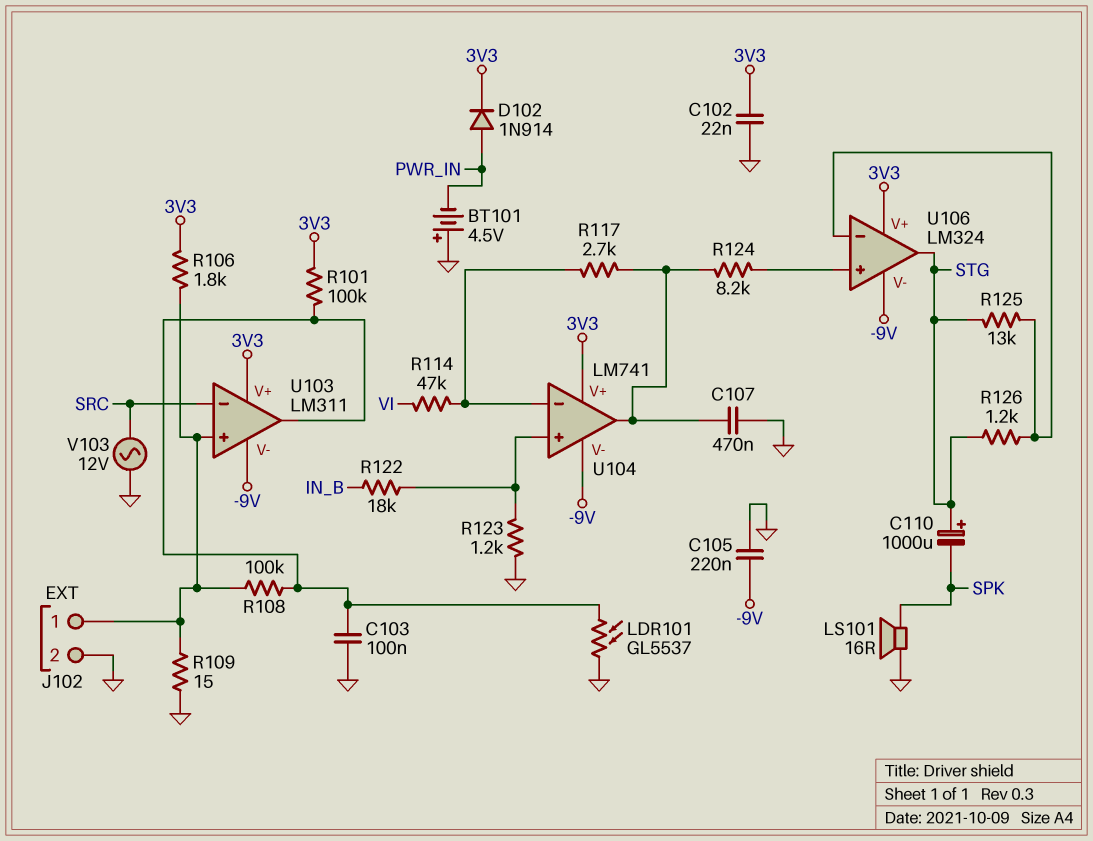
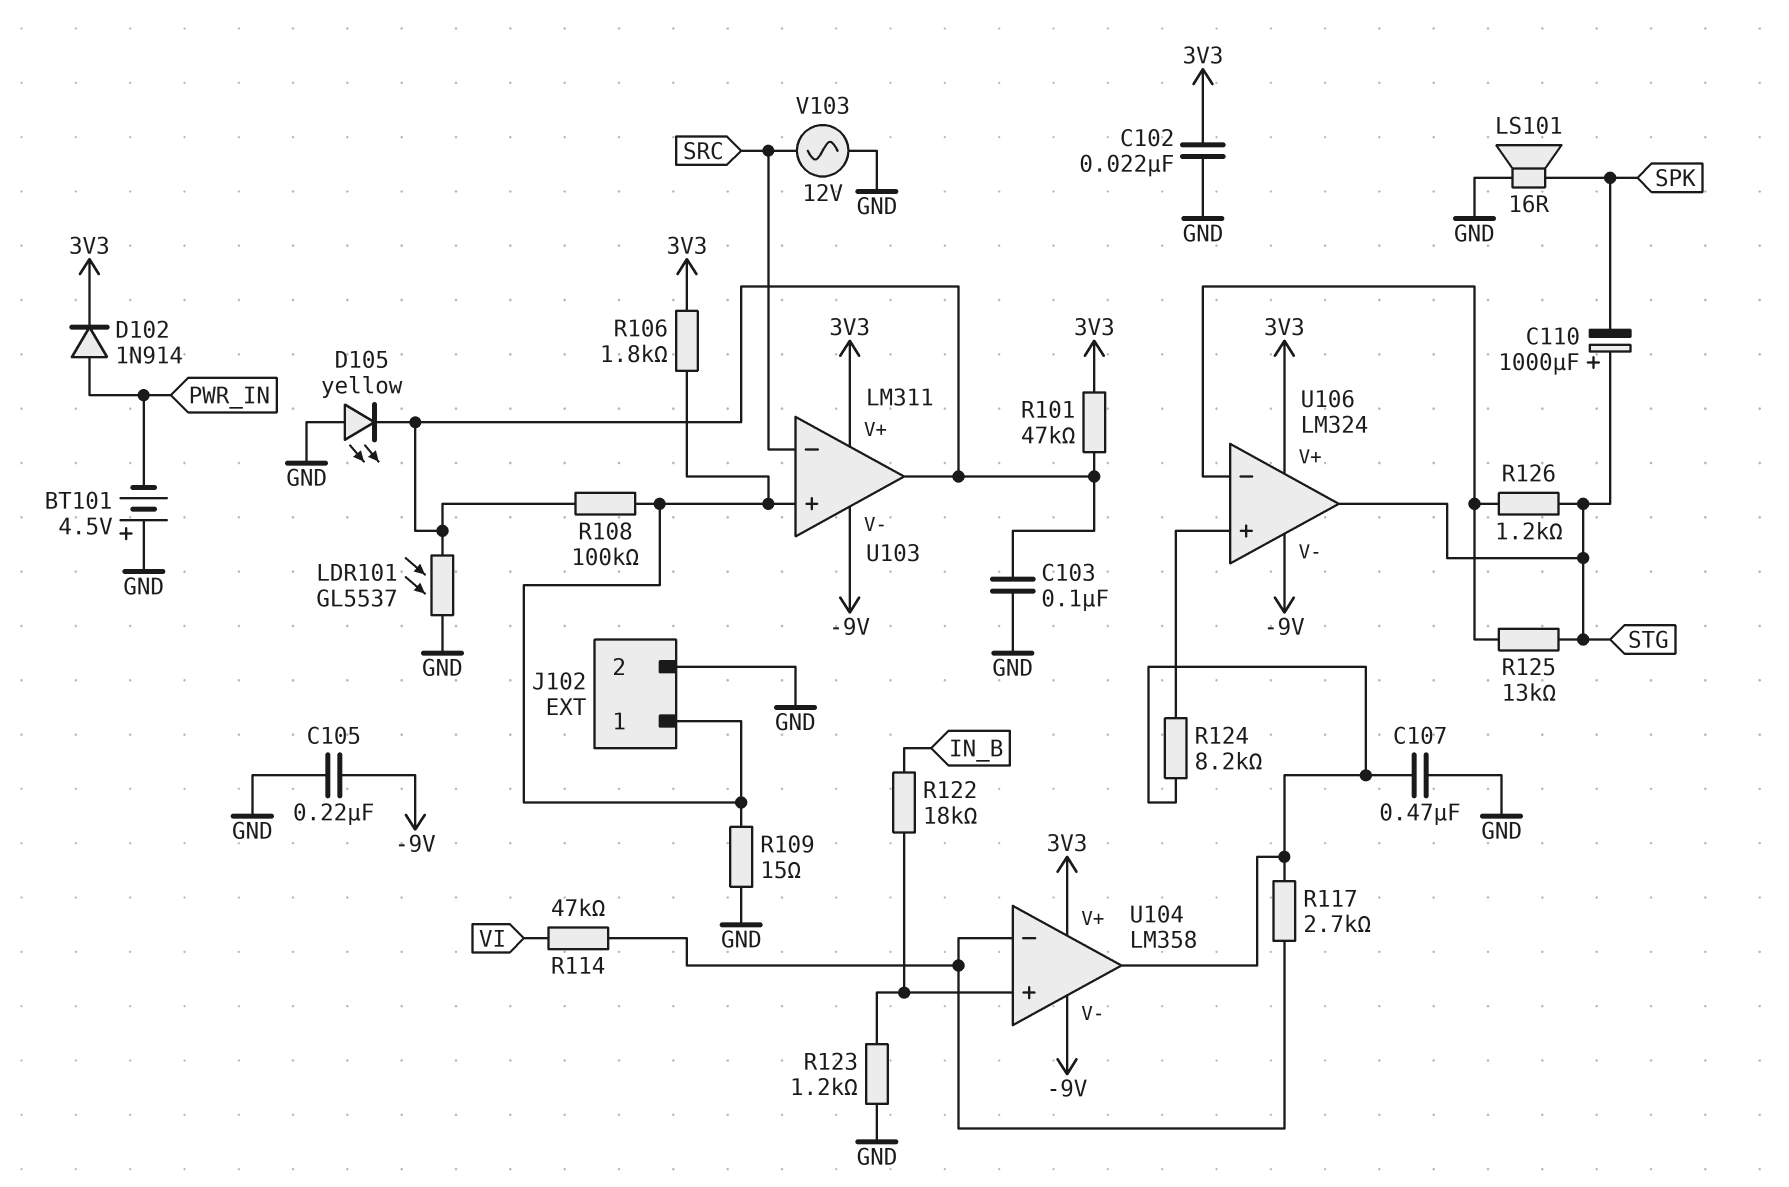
D105: none -> LED yellow (A GND, K U103/out)
R101: 100k (3V3, U103/out) -> 47k (3V3, U103/out)
U104: LM741 -> LM358

